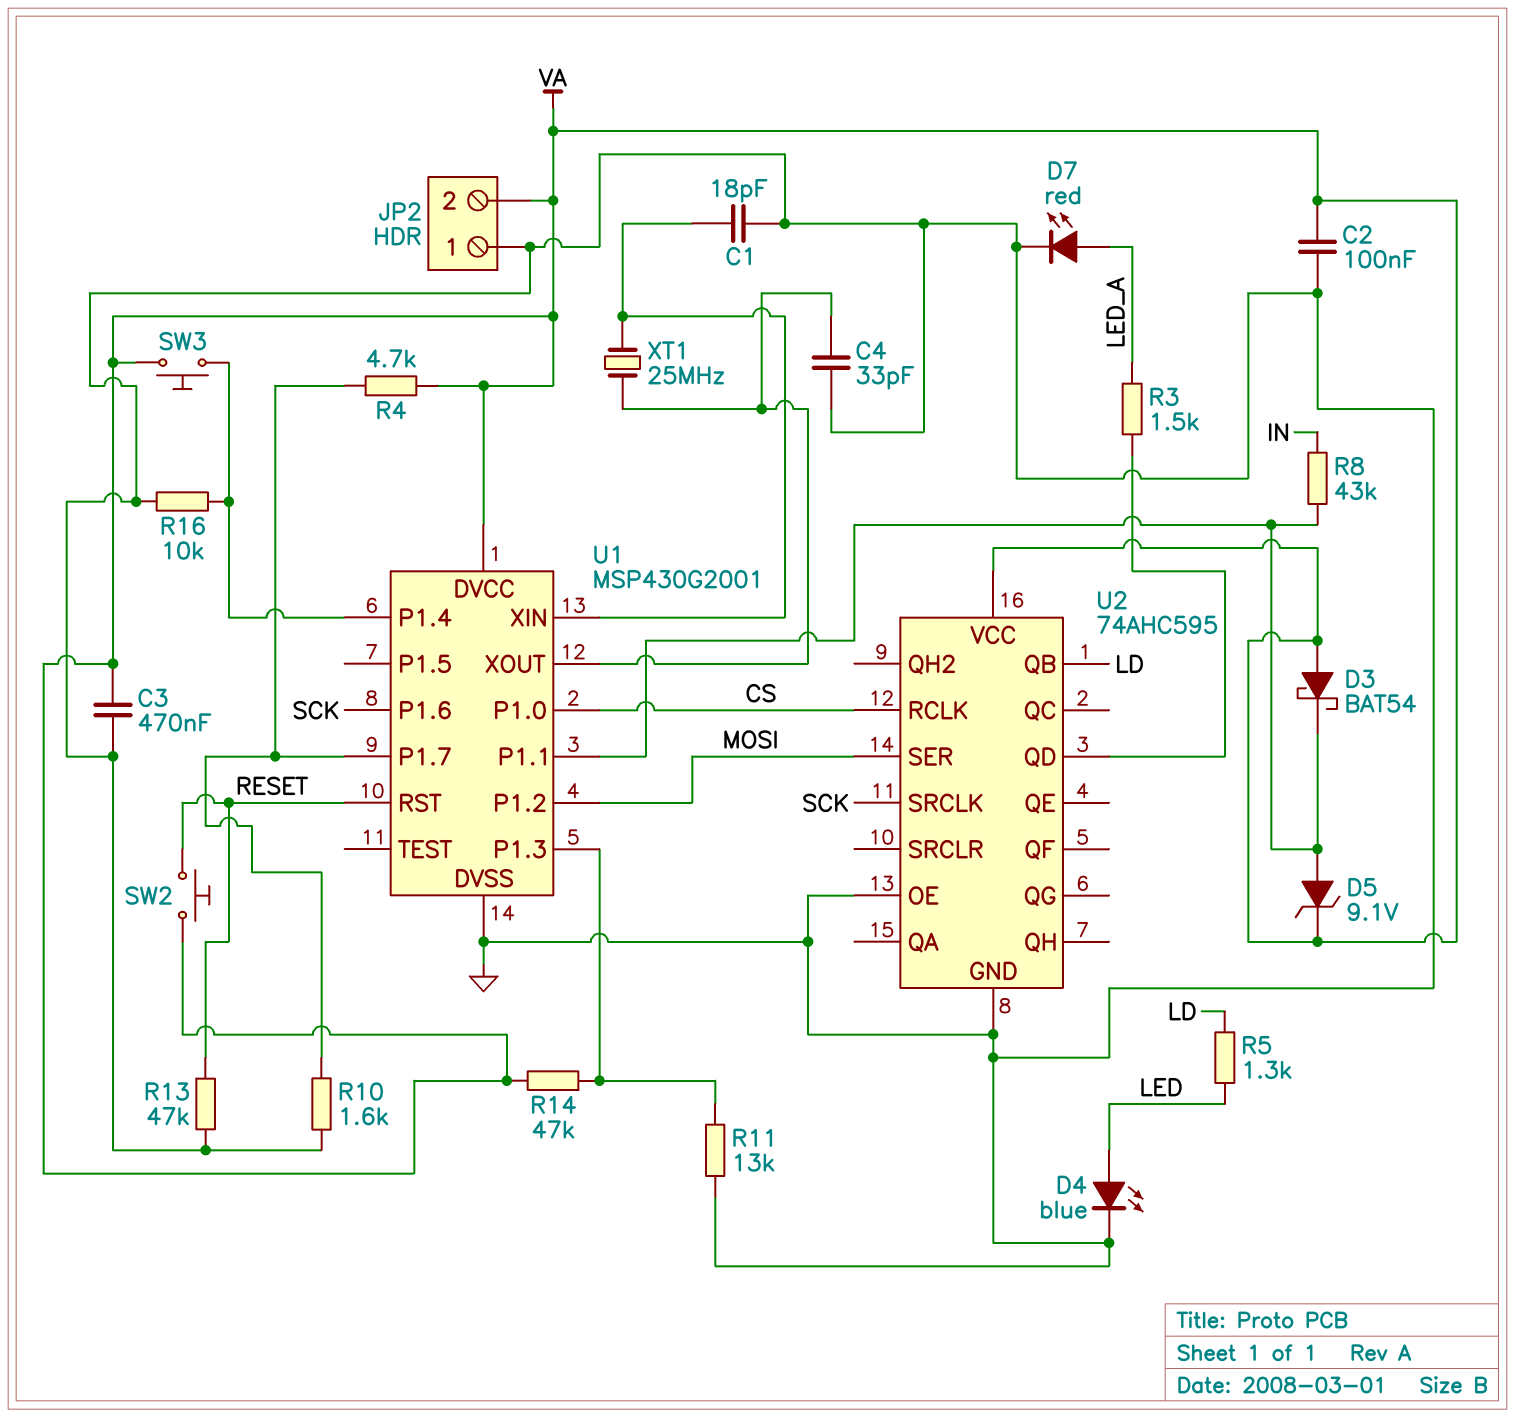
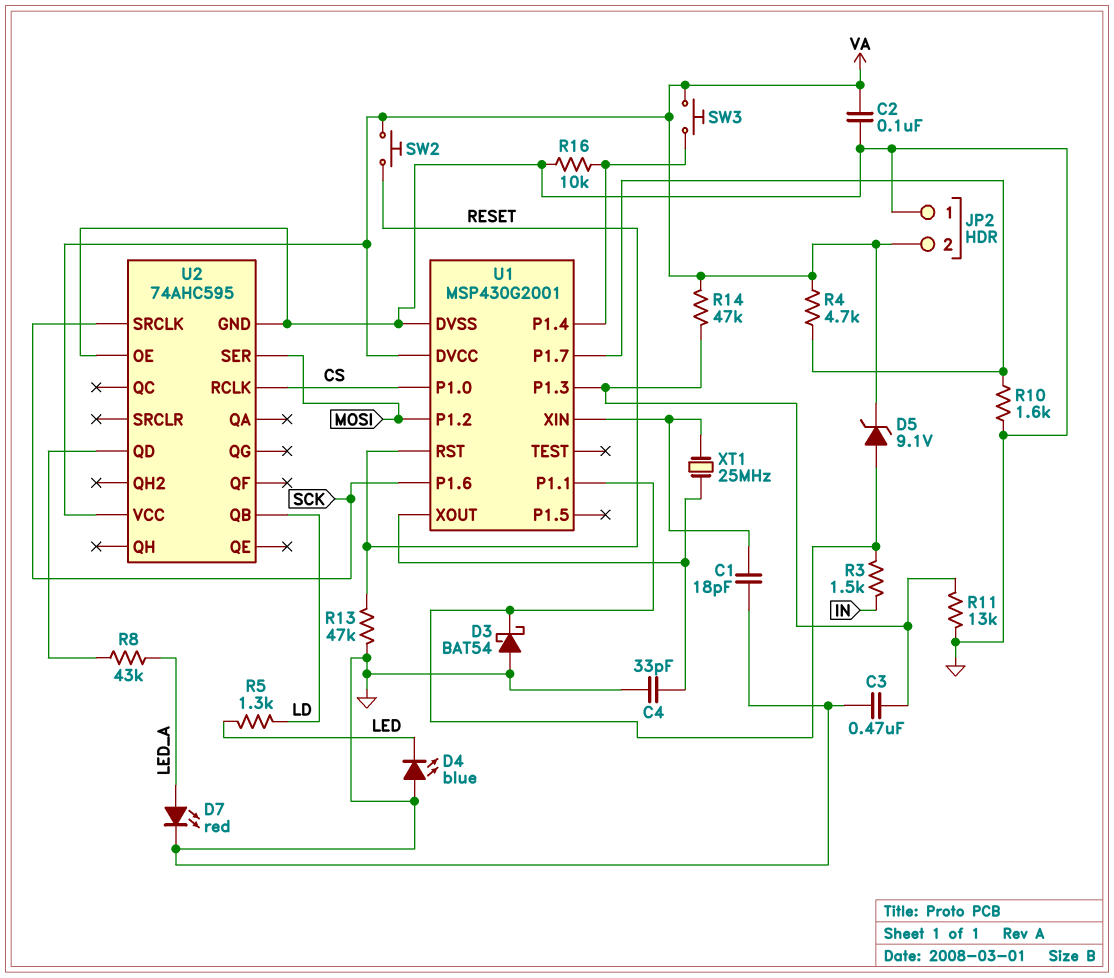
C3: 470nF (GND, VA) -> 470nF (GND, U1/P1.3)
D3: schottky BAT54 (A VA, K U1/P1.1) -> schottky BAT54 (A GND, K U1/P1.1)
D4: LED blue (A LED, K GND) -> LED blue (A GND, K LED)
R3: 1.5k (LED_A, U2/QD) -> 1.5k (IN, U1/P1.1)
R8: 43k (IN, U1/P1.1) -> 43k (LED_A, U2/QD)

